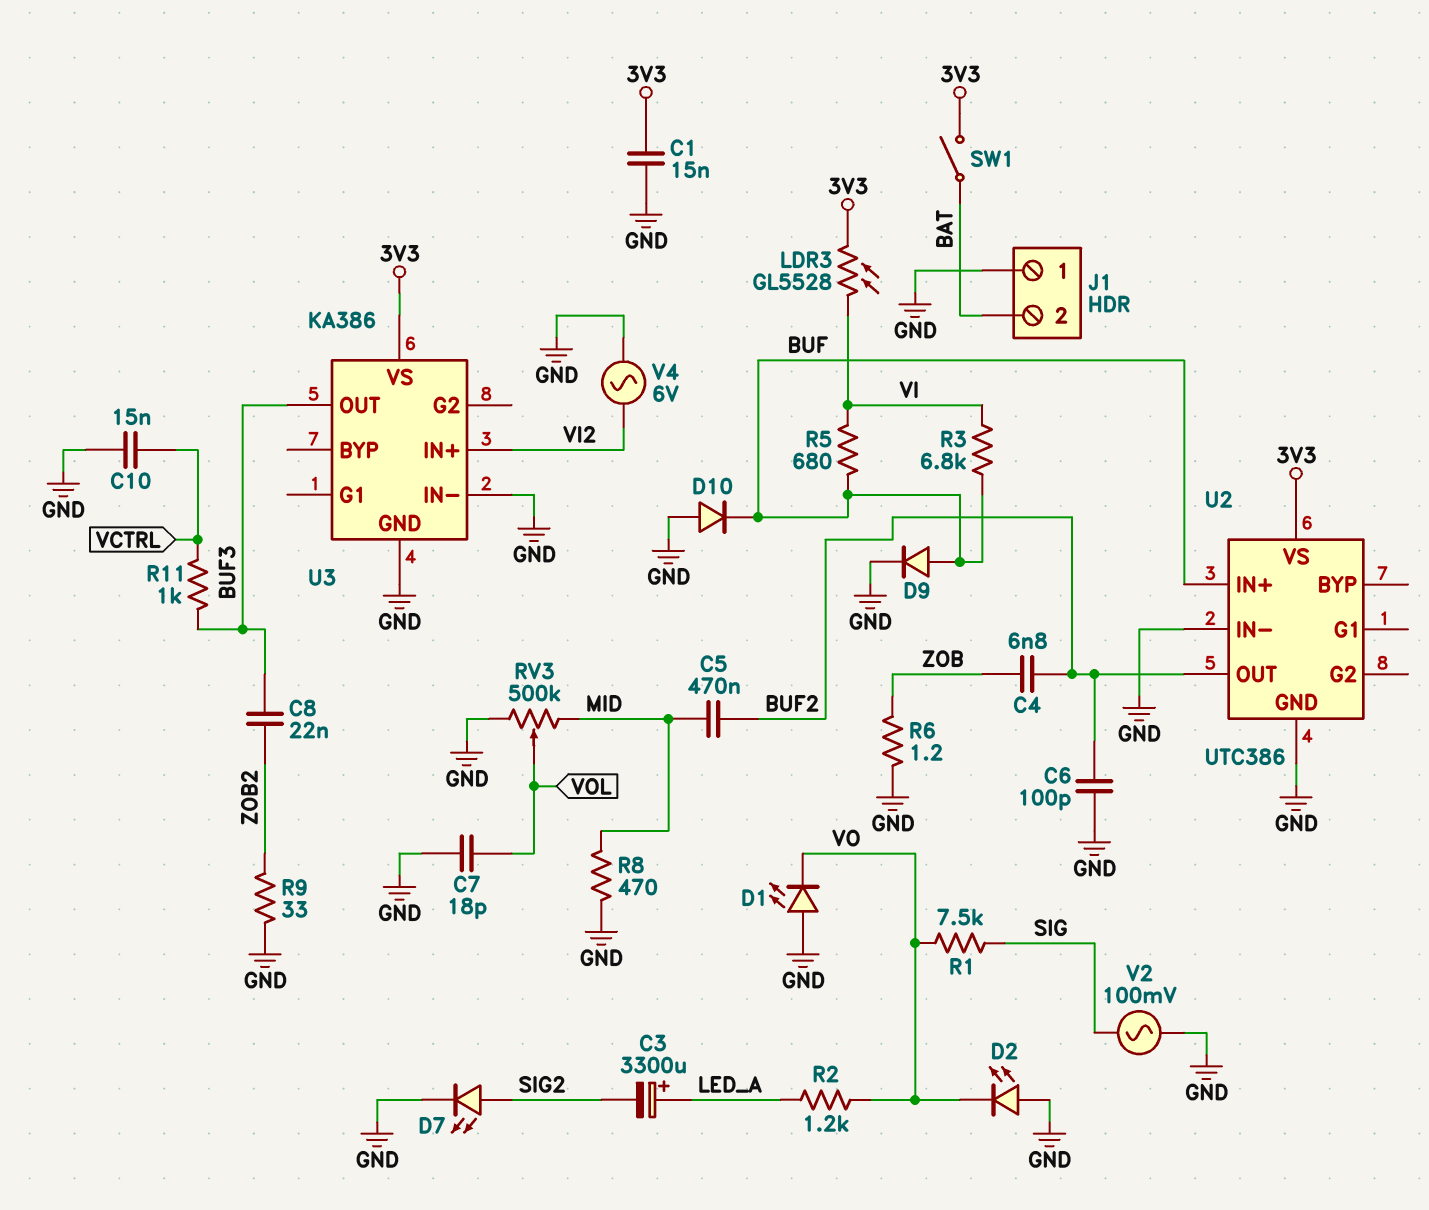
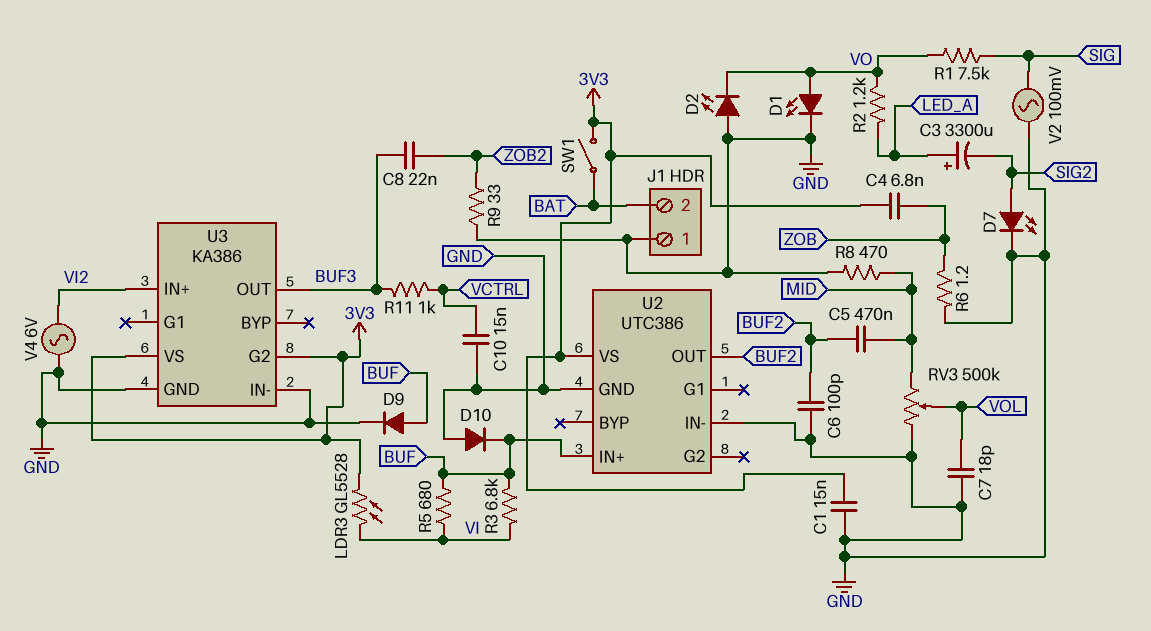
C4: 6.8nF (BUF2, ZOB) -> 6.8nF (3V3, ZOB)
D1: LED (A GND, K VO) -> LED (A VO, K GND)
U3 pin G2: none -> 3V3

